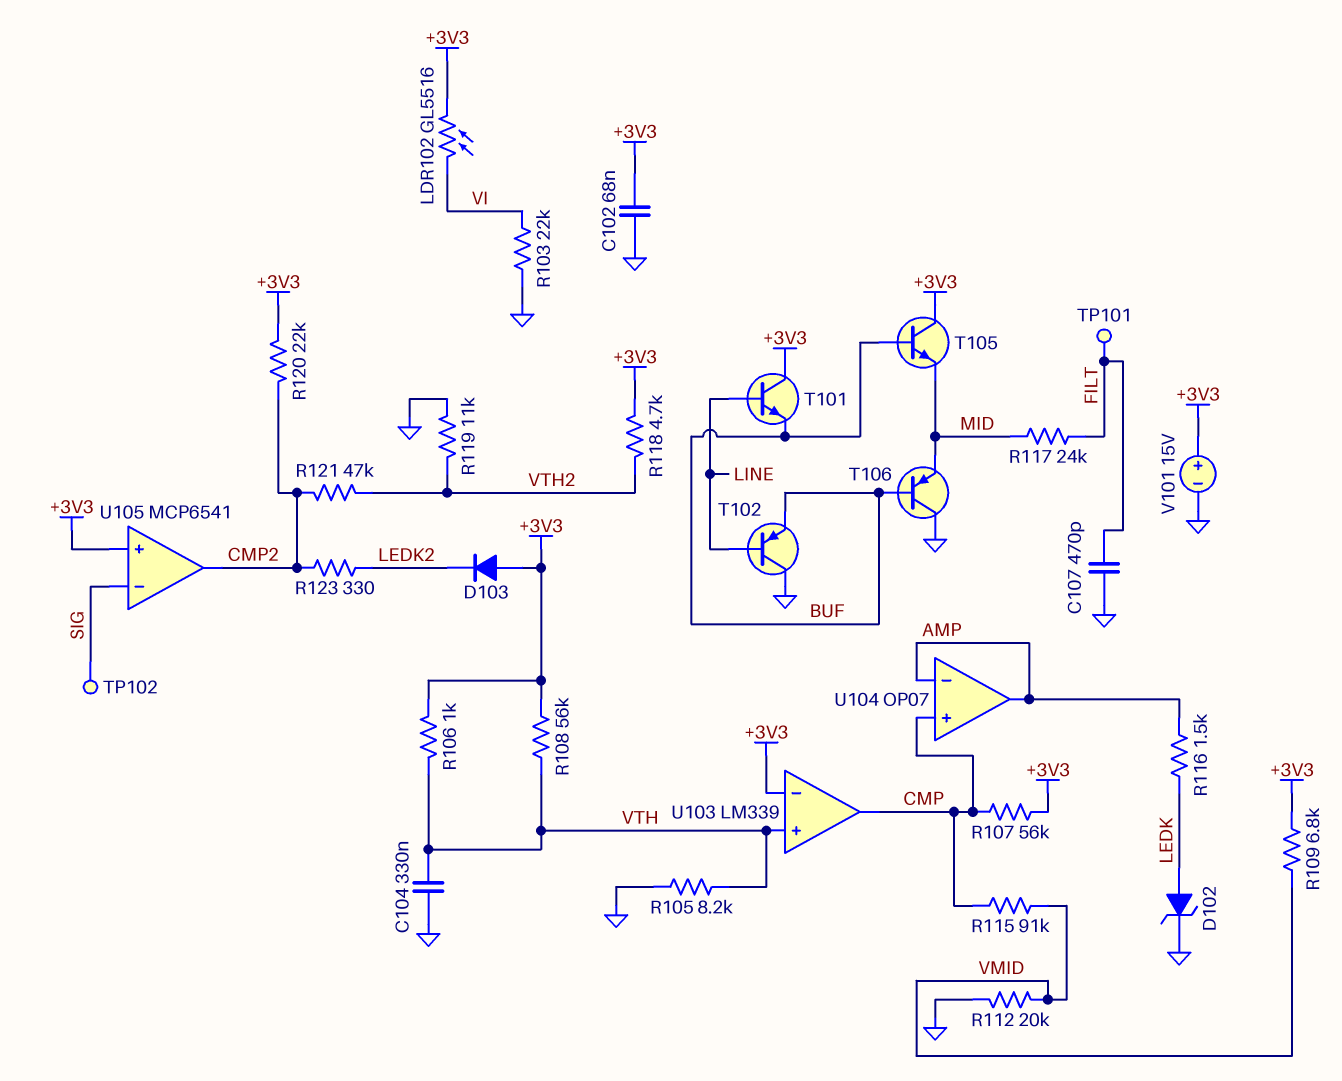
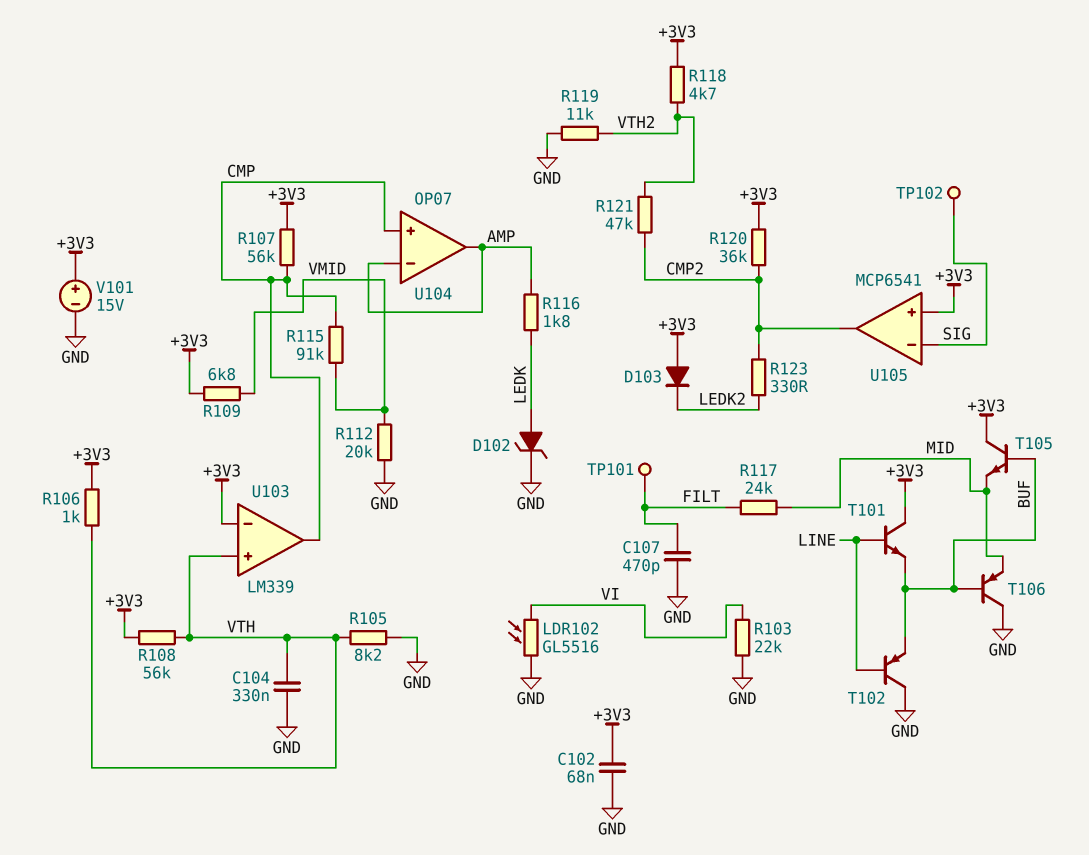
LDR102: GL5516 (+3V3, VI) -> GL5516 (GND, VI)
R116: 1.5k (AMP, LEDK) -> 1.8k (AMP, LEDK)
R120: 22k (+3V3, CMP2) -> 36k (+3V3, CMP2)

